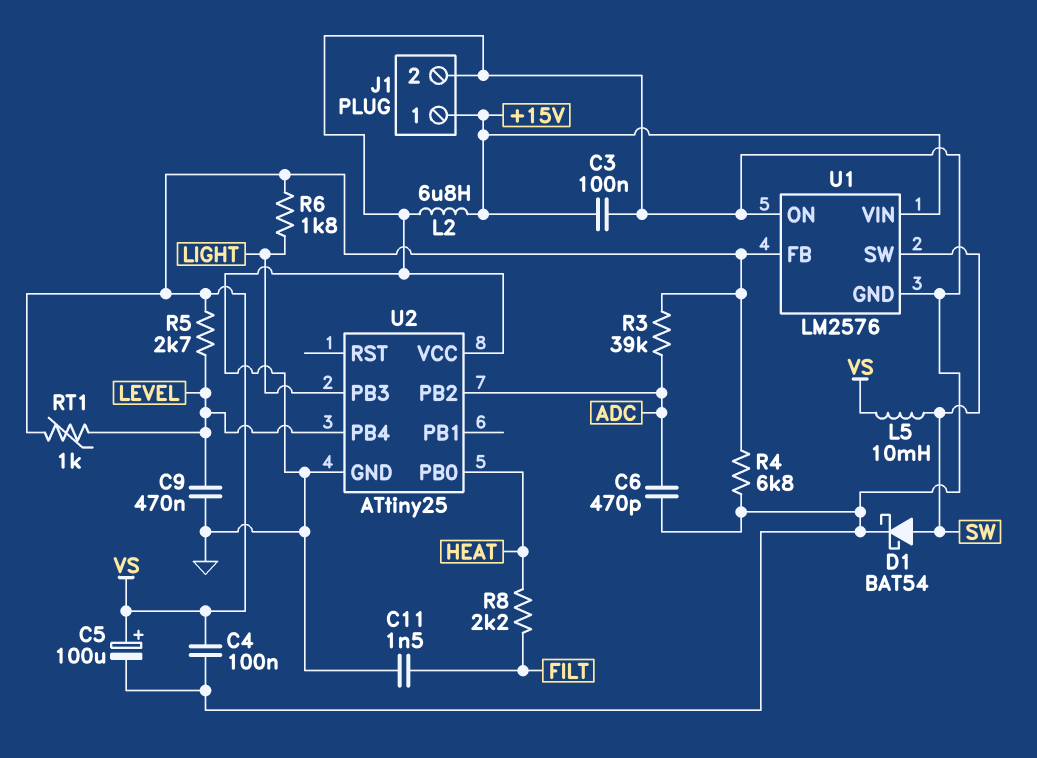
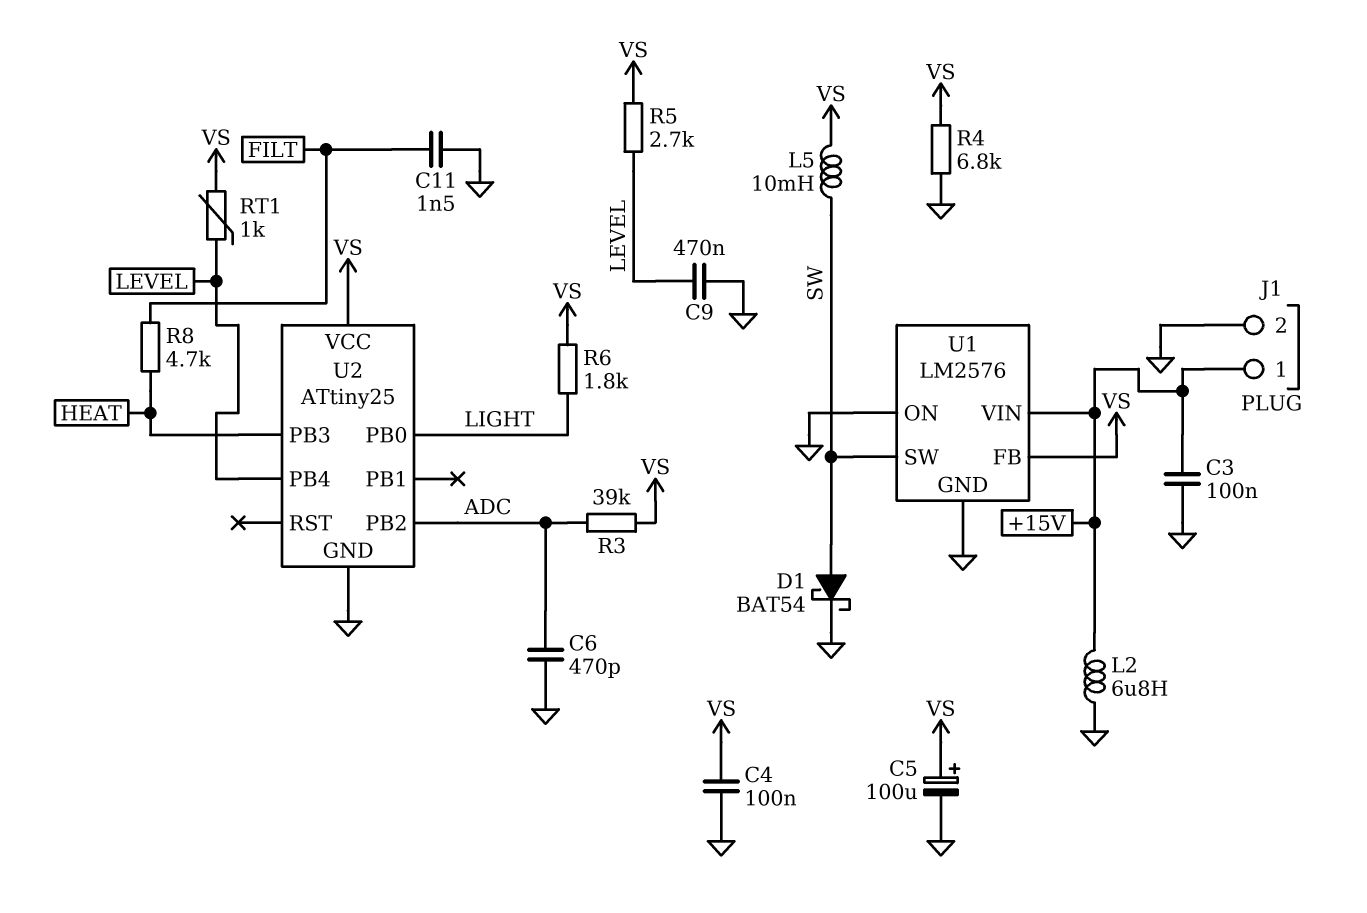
R8: 2.2k (FILT, HEAT) -> 4.7k (FILT, HEAT)
U2 pin PB0: HEAT -> LIGHT
U2 pin PB3: LIGHT -> HEAT
U2 pin VCC: GND -> VS

